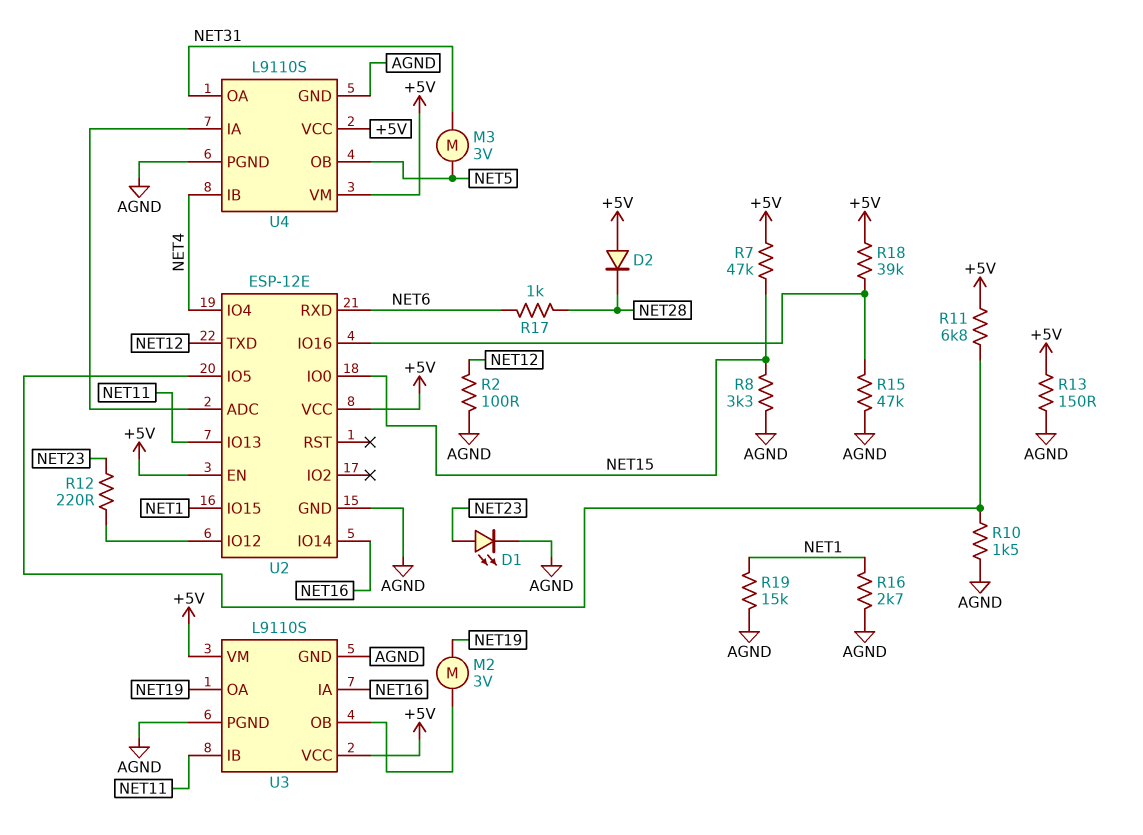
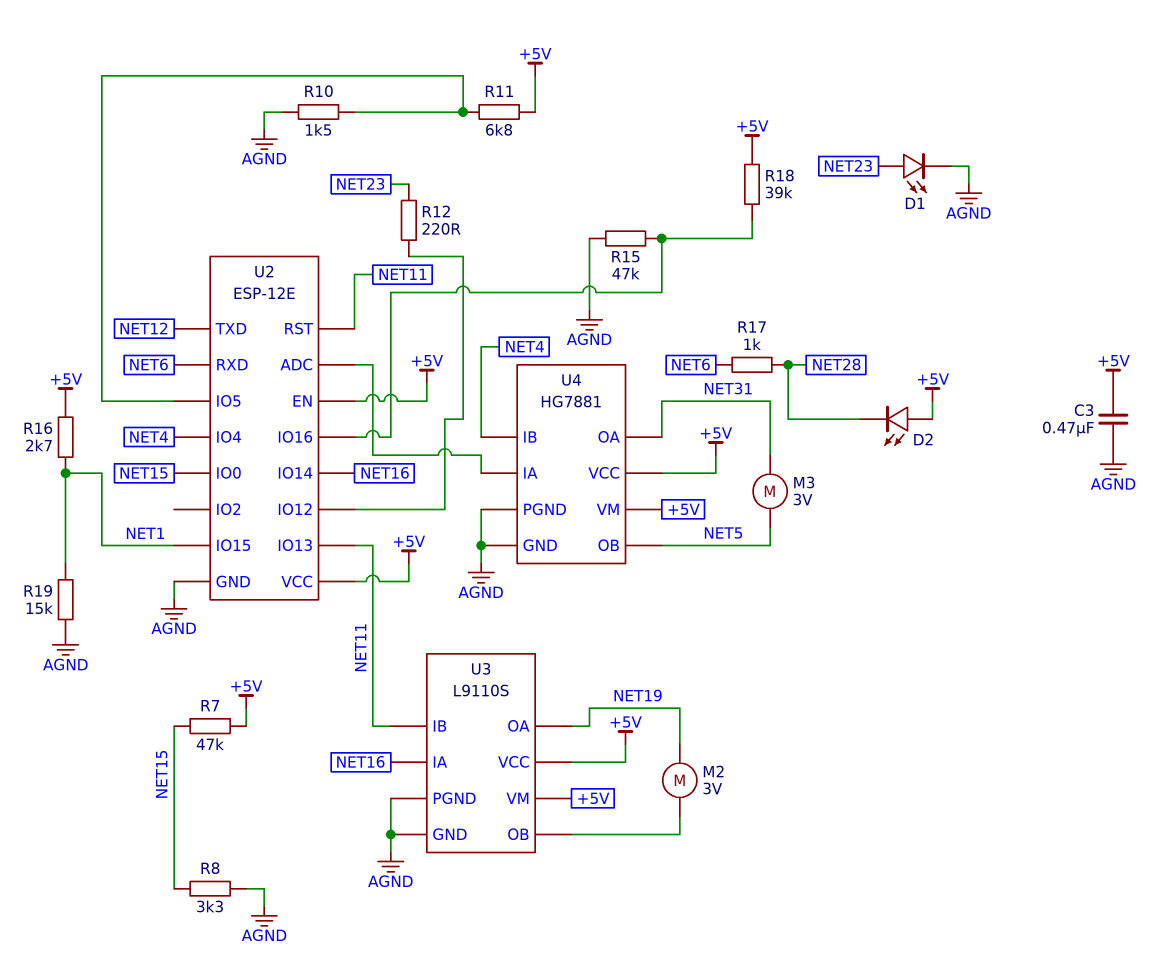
C3: none -> 470nF (+5V, AGND)
D2: diode (A +5V, K NET28) -> LED (A +5V, K NET28)
R2: 100 (AGND, NET12) -> none
R13: 150 (+5V, AGND) -> none
R16: 2.7k (AGND, NET1) -> 2.7k (+5V, NET1)
U2 pin RST: none -> NET11
U4: L9110S -> HG7881

